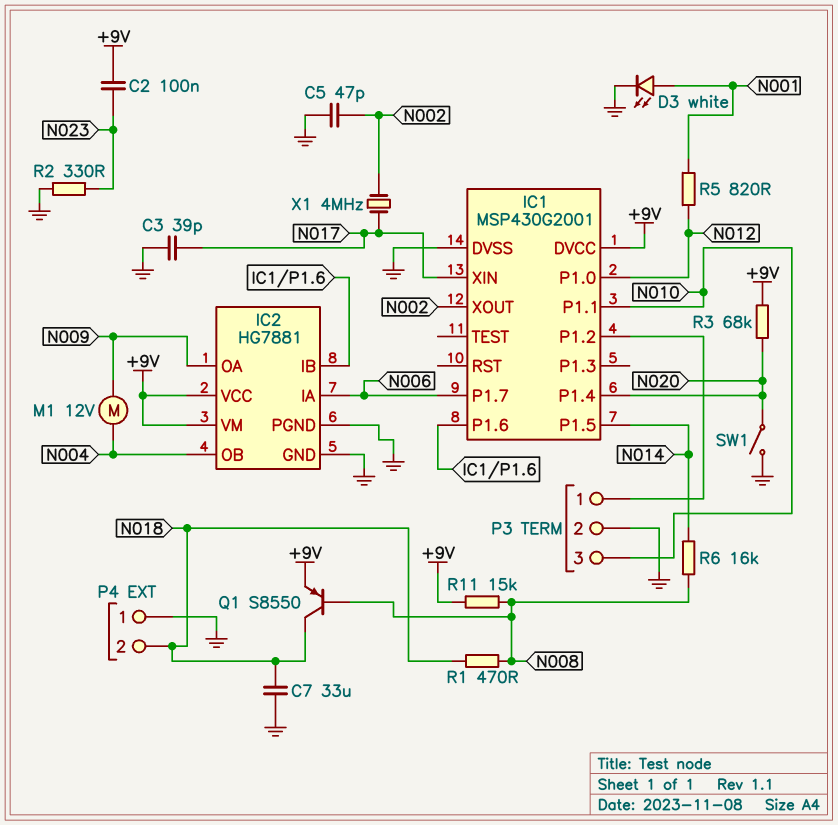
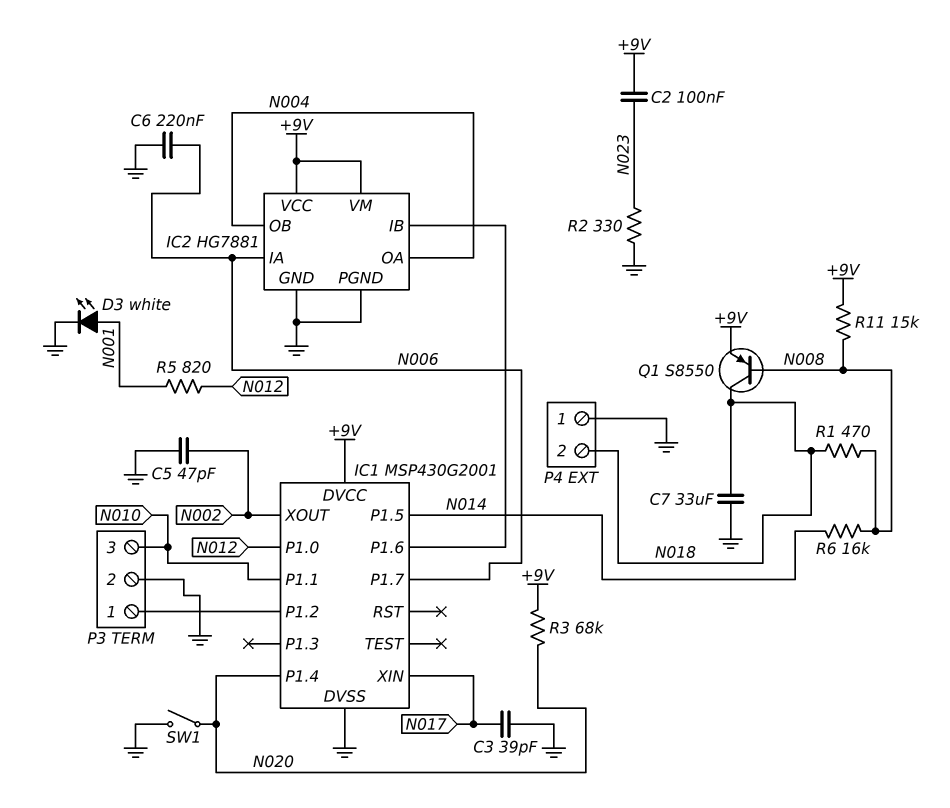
C6: none -> 220nF (GND, N006)
IC2 pin OA: N009 -> N004
M1: motor 12V (N004, N009) -> none
X1: 4MHz (N002, N017) -> none

